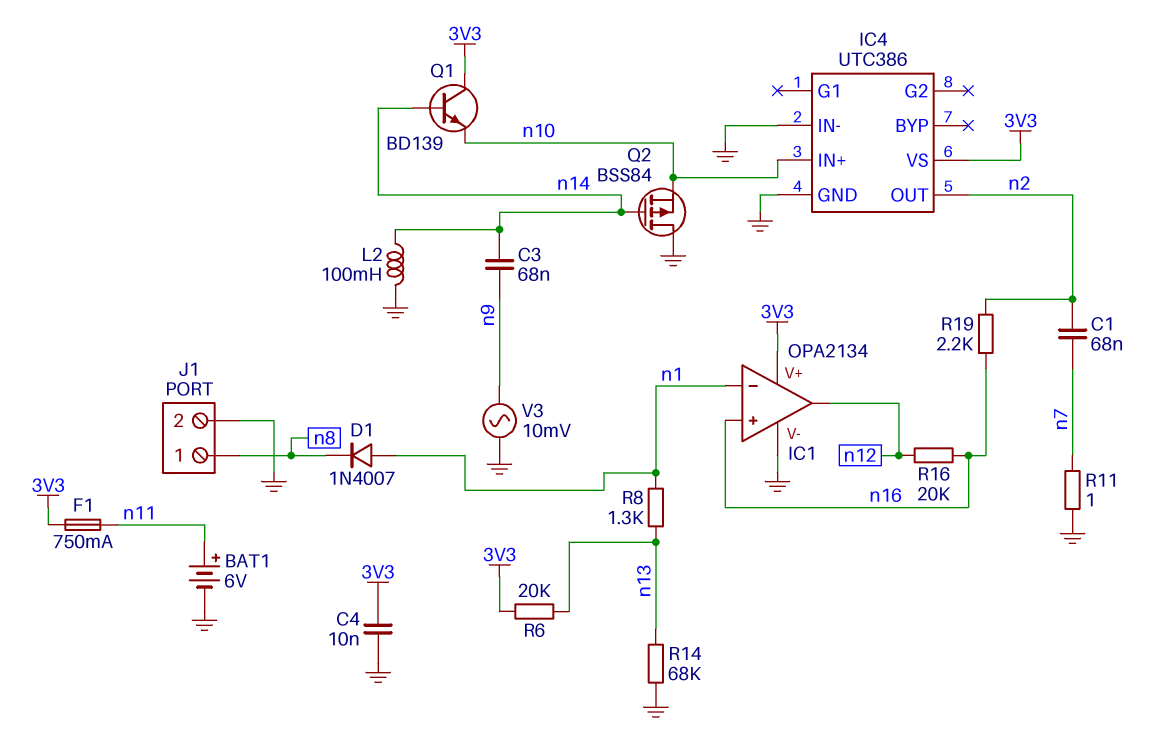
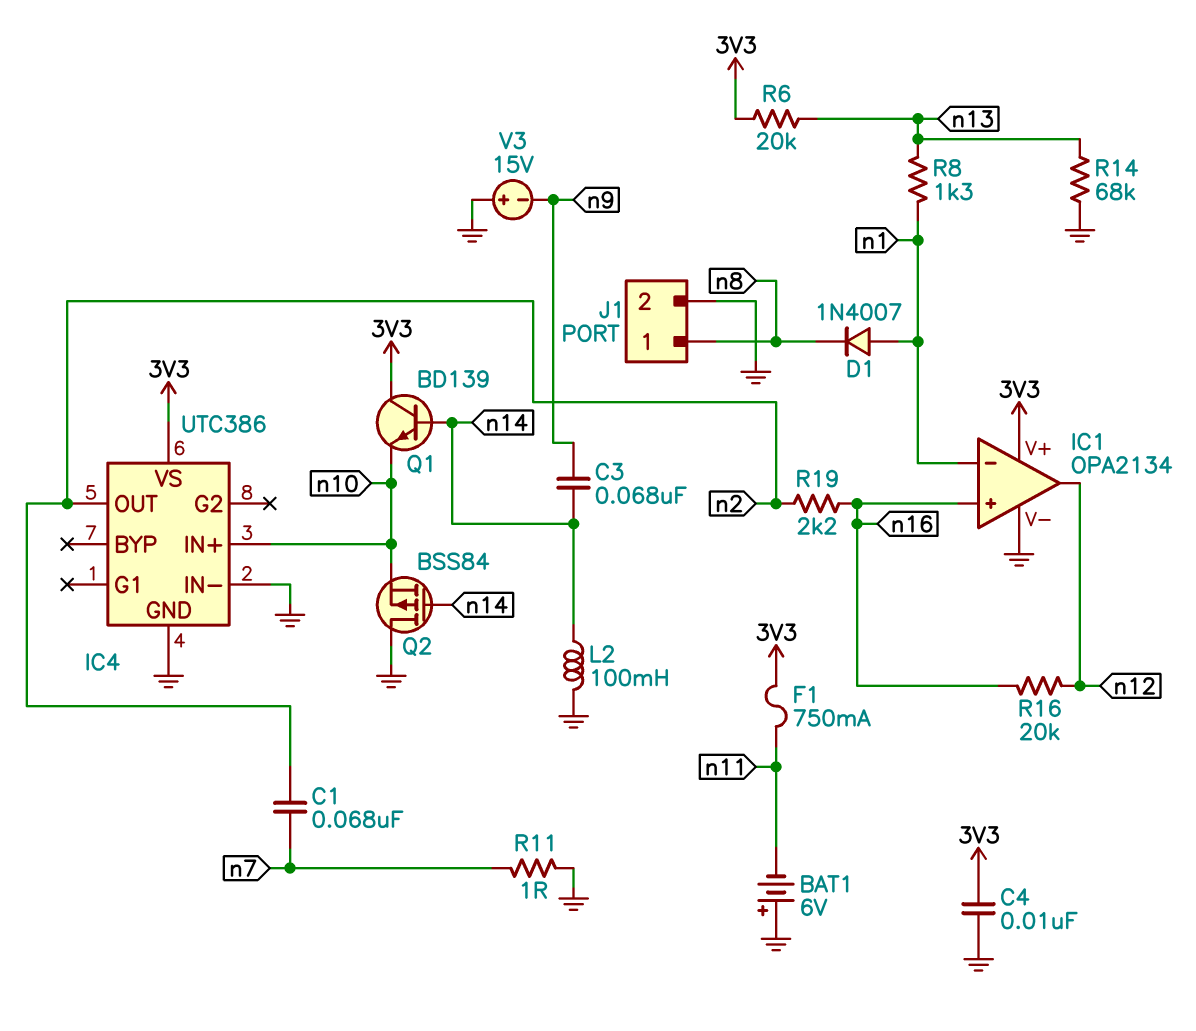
BAT1: 6V (plus n11, minus GND) -> 6V (plus GND, minus n11)
V3: AC 10mV (GND, n9) -> 15V (plus GND, minus n9)

